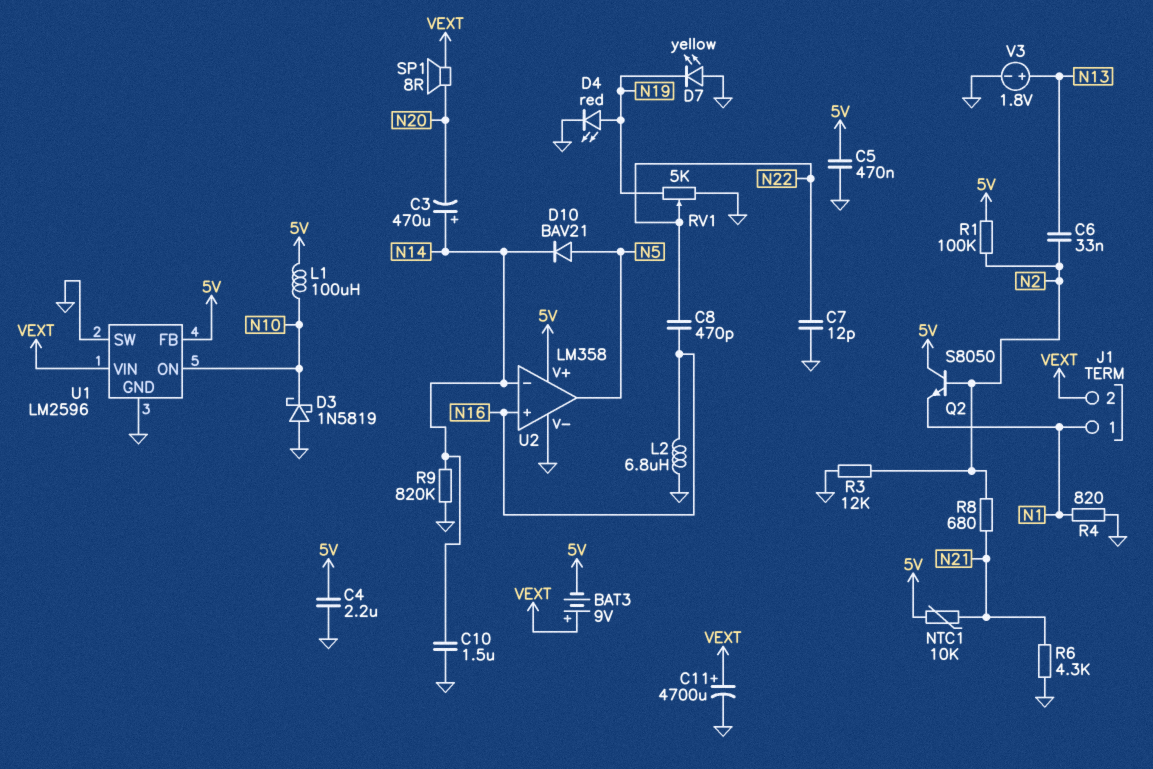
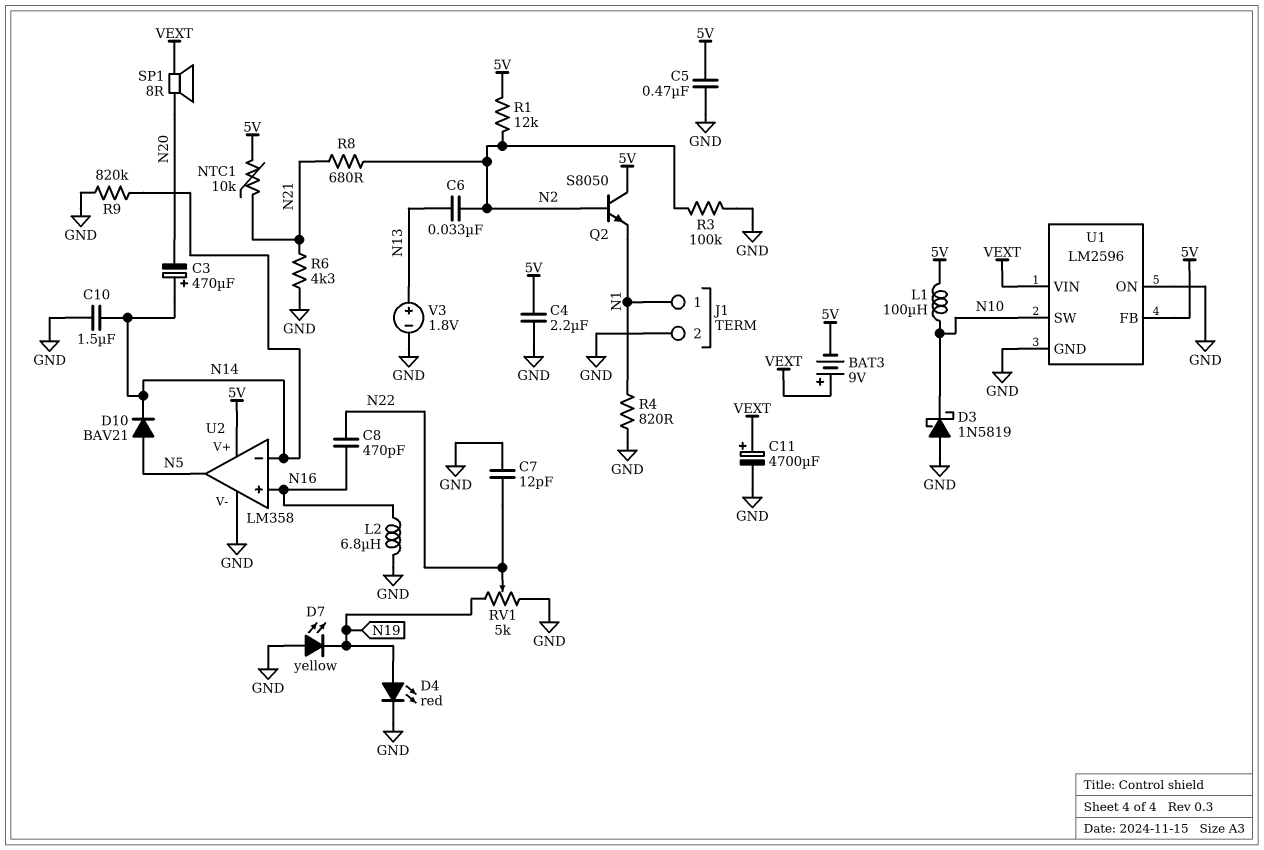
J1 pin 2: VEXT -> GND
R1: 100k (5V, N2) -> 12k (5V, N2)
R3: 12k (GND, N2) -> 100k (GND, N2)
U1 pin ON: N10 -> GND
U1 pin SW: GND -> N10

